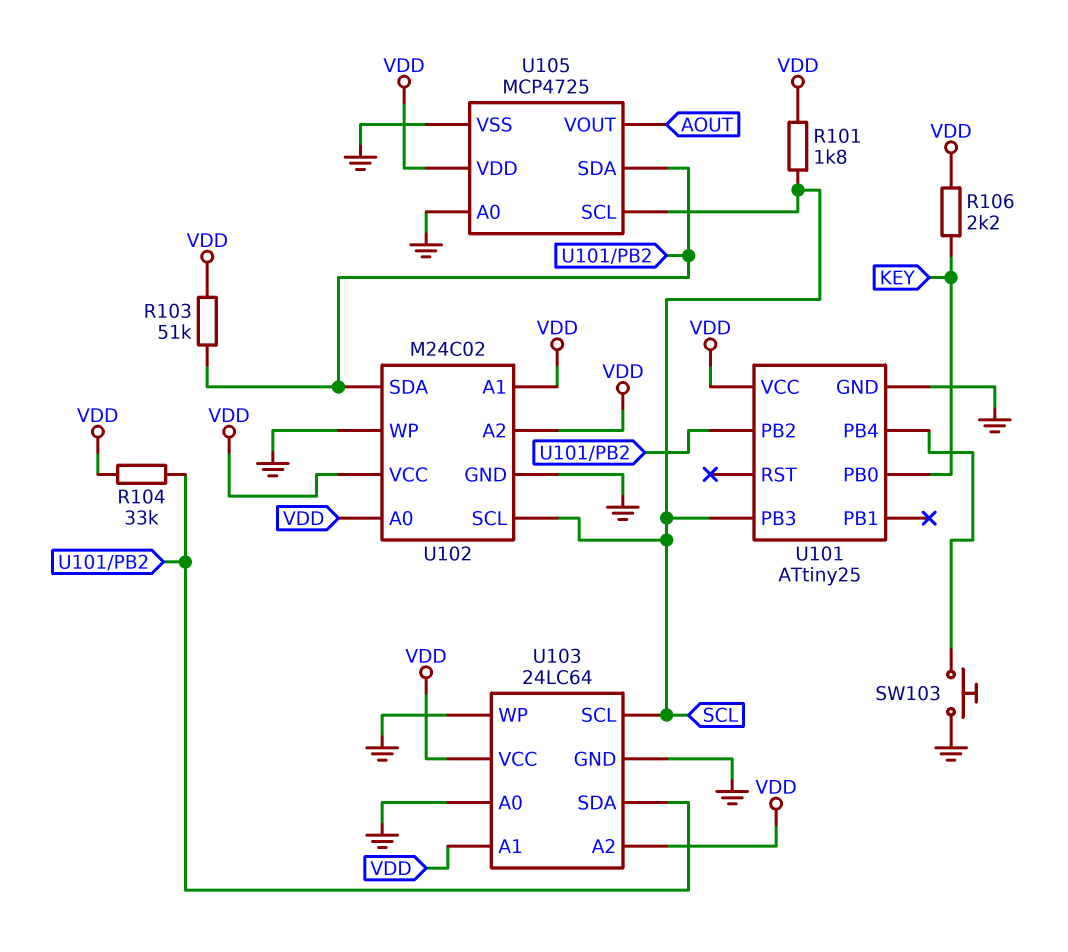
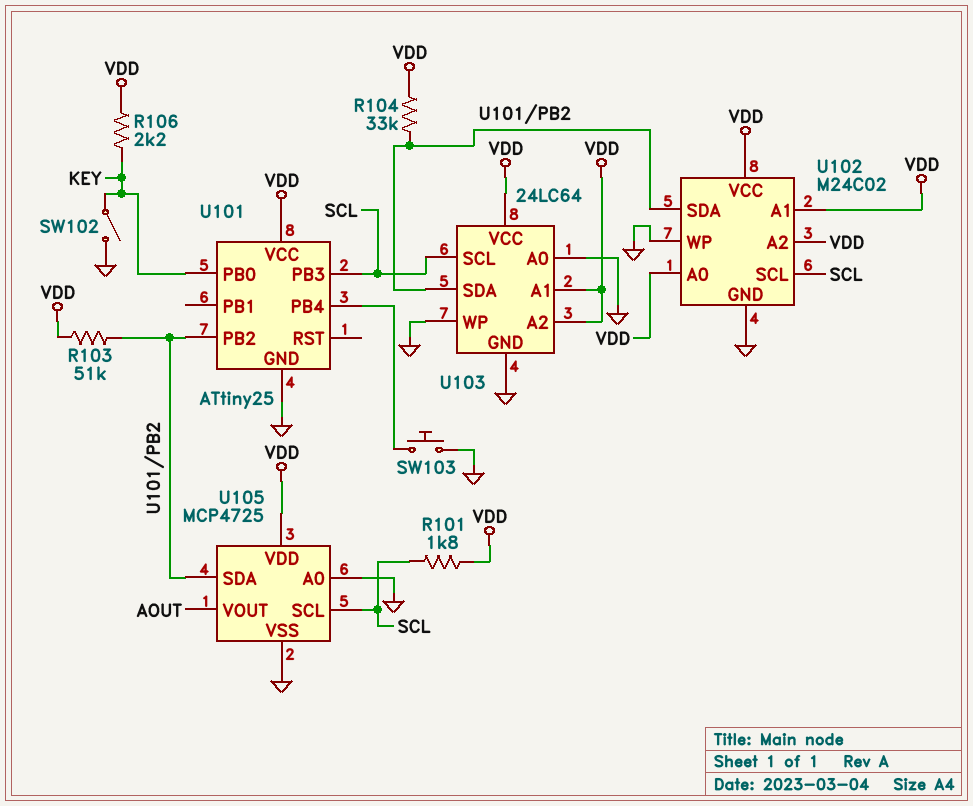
SW102: none -> switch (GND, KEY)

